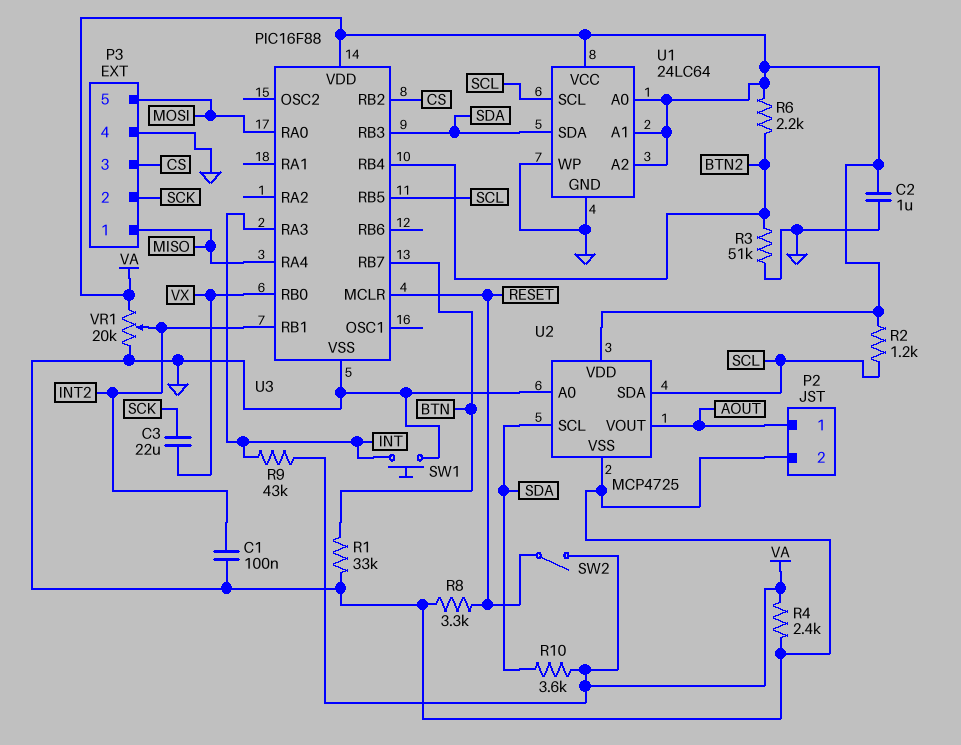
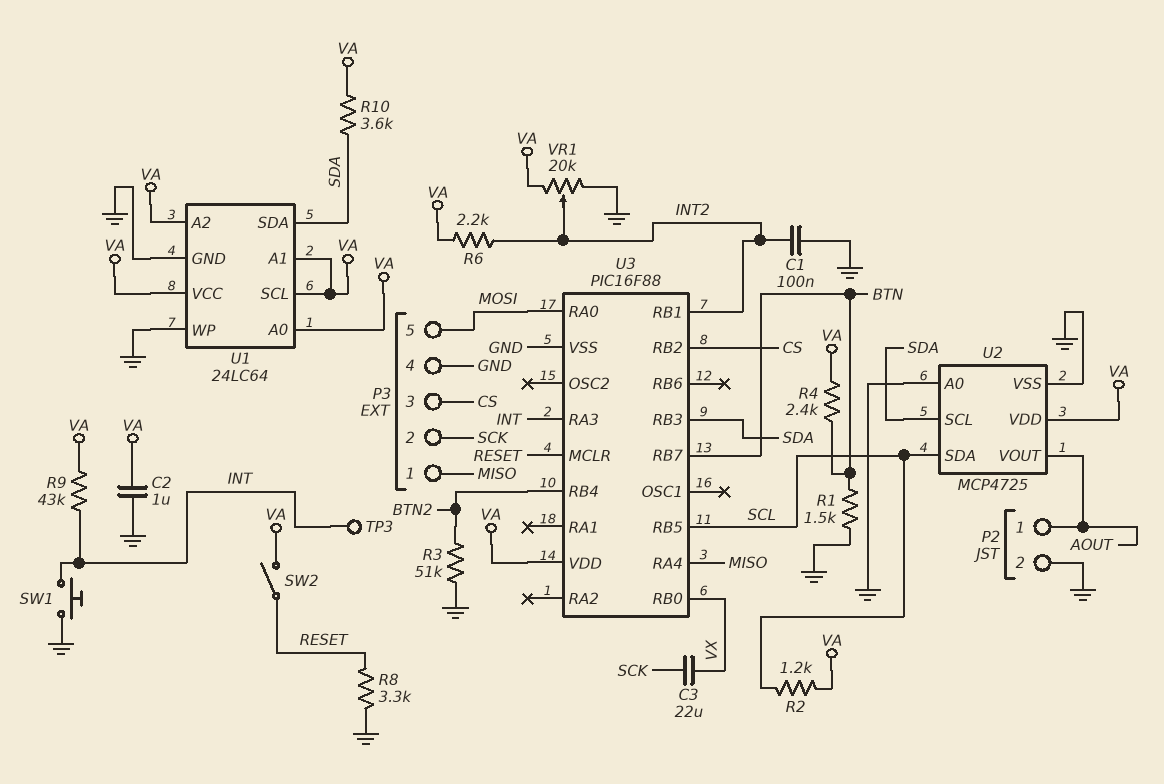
R1: 33k (BTN, GND) -> 1.5k (BTN, GND)
R4: 2.4k (GND, VA) -> 2.4k (BTN, VA)
R6: 2.2k (BTN2, VA) -> 2.2k (INT2, VA)
TP3: none -> test point (INT)
U1 pin SCL: SCL -> VA

